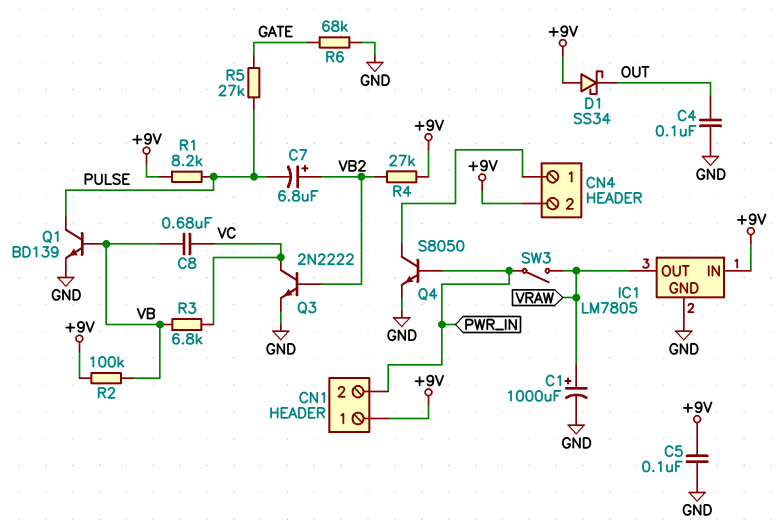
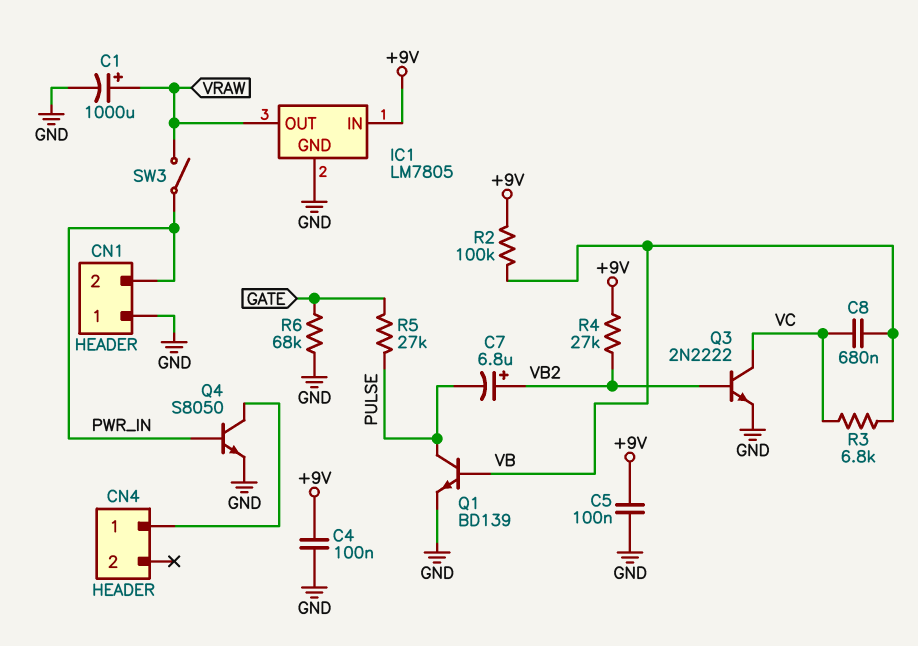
C4: 100nF (GND, OUT) -> 100nF (+9V, GND)
CN1 pin 1: +9V -> GND
CN4 pin 2: +9V -> none
D1: schottky SS34 (A +9V, K OUT) -> none
R1: 8.2k (+9V, PULSE) -> none

